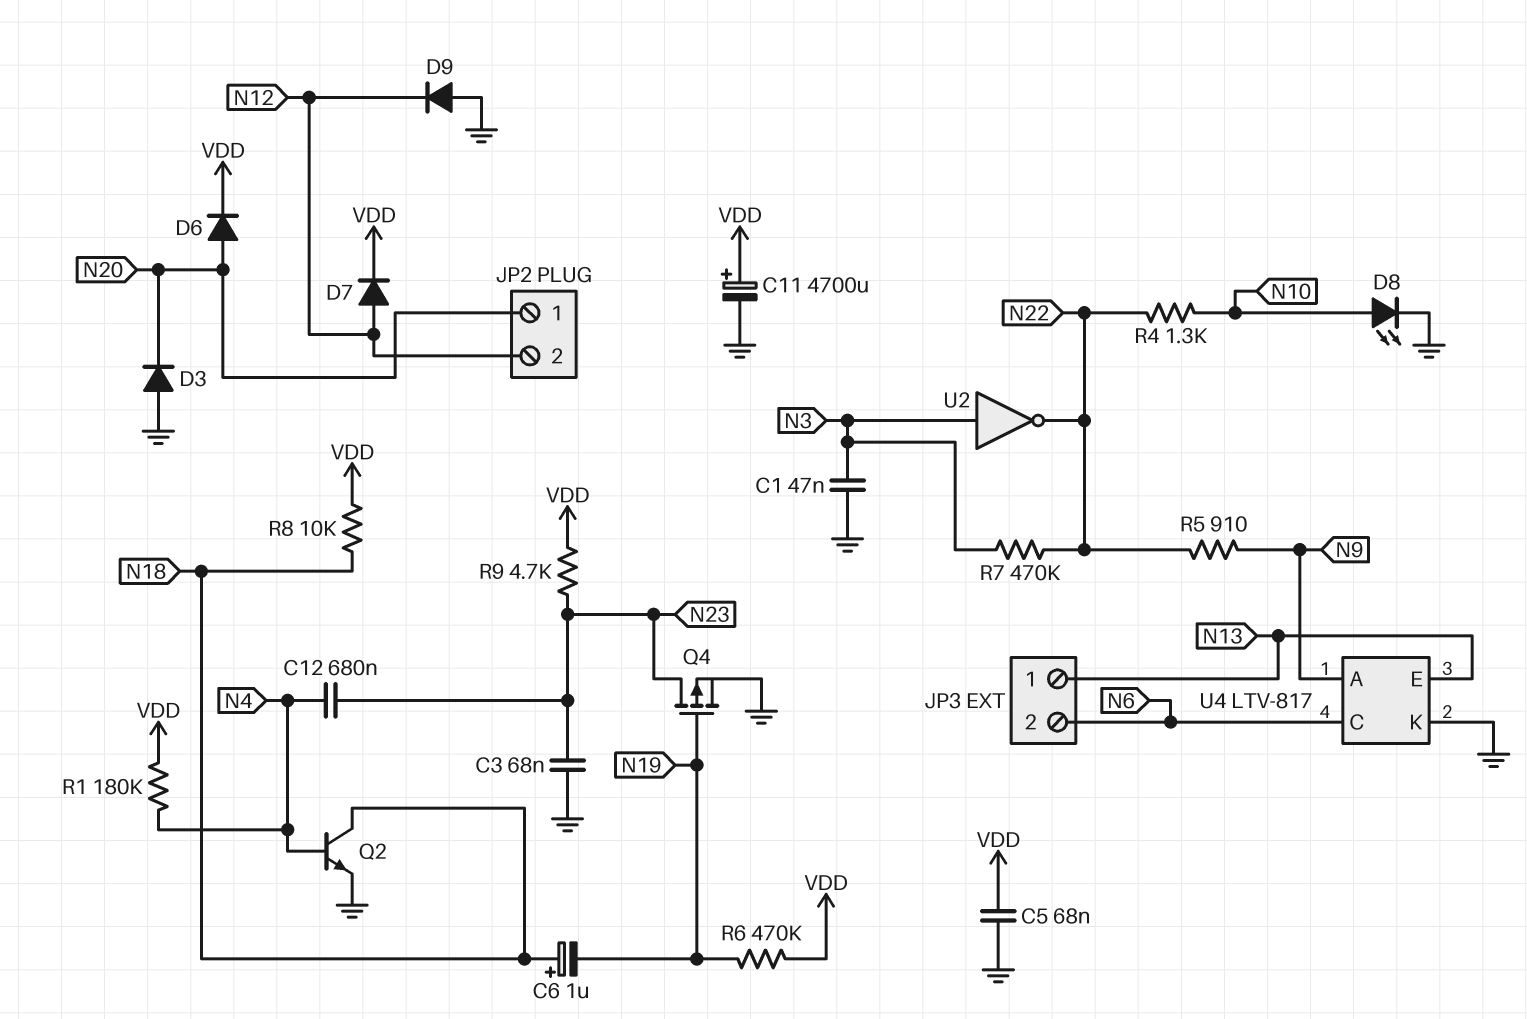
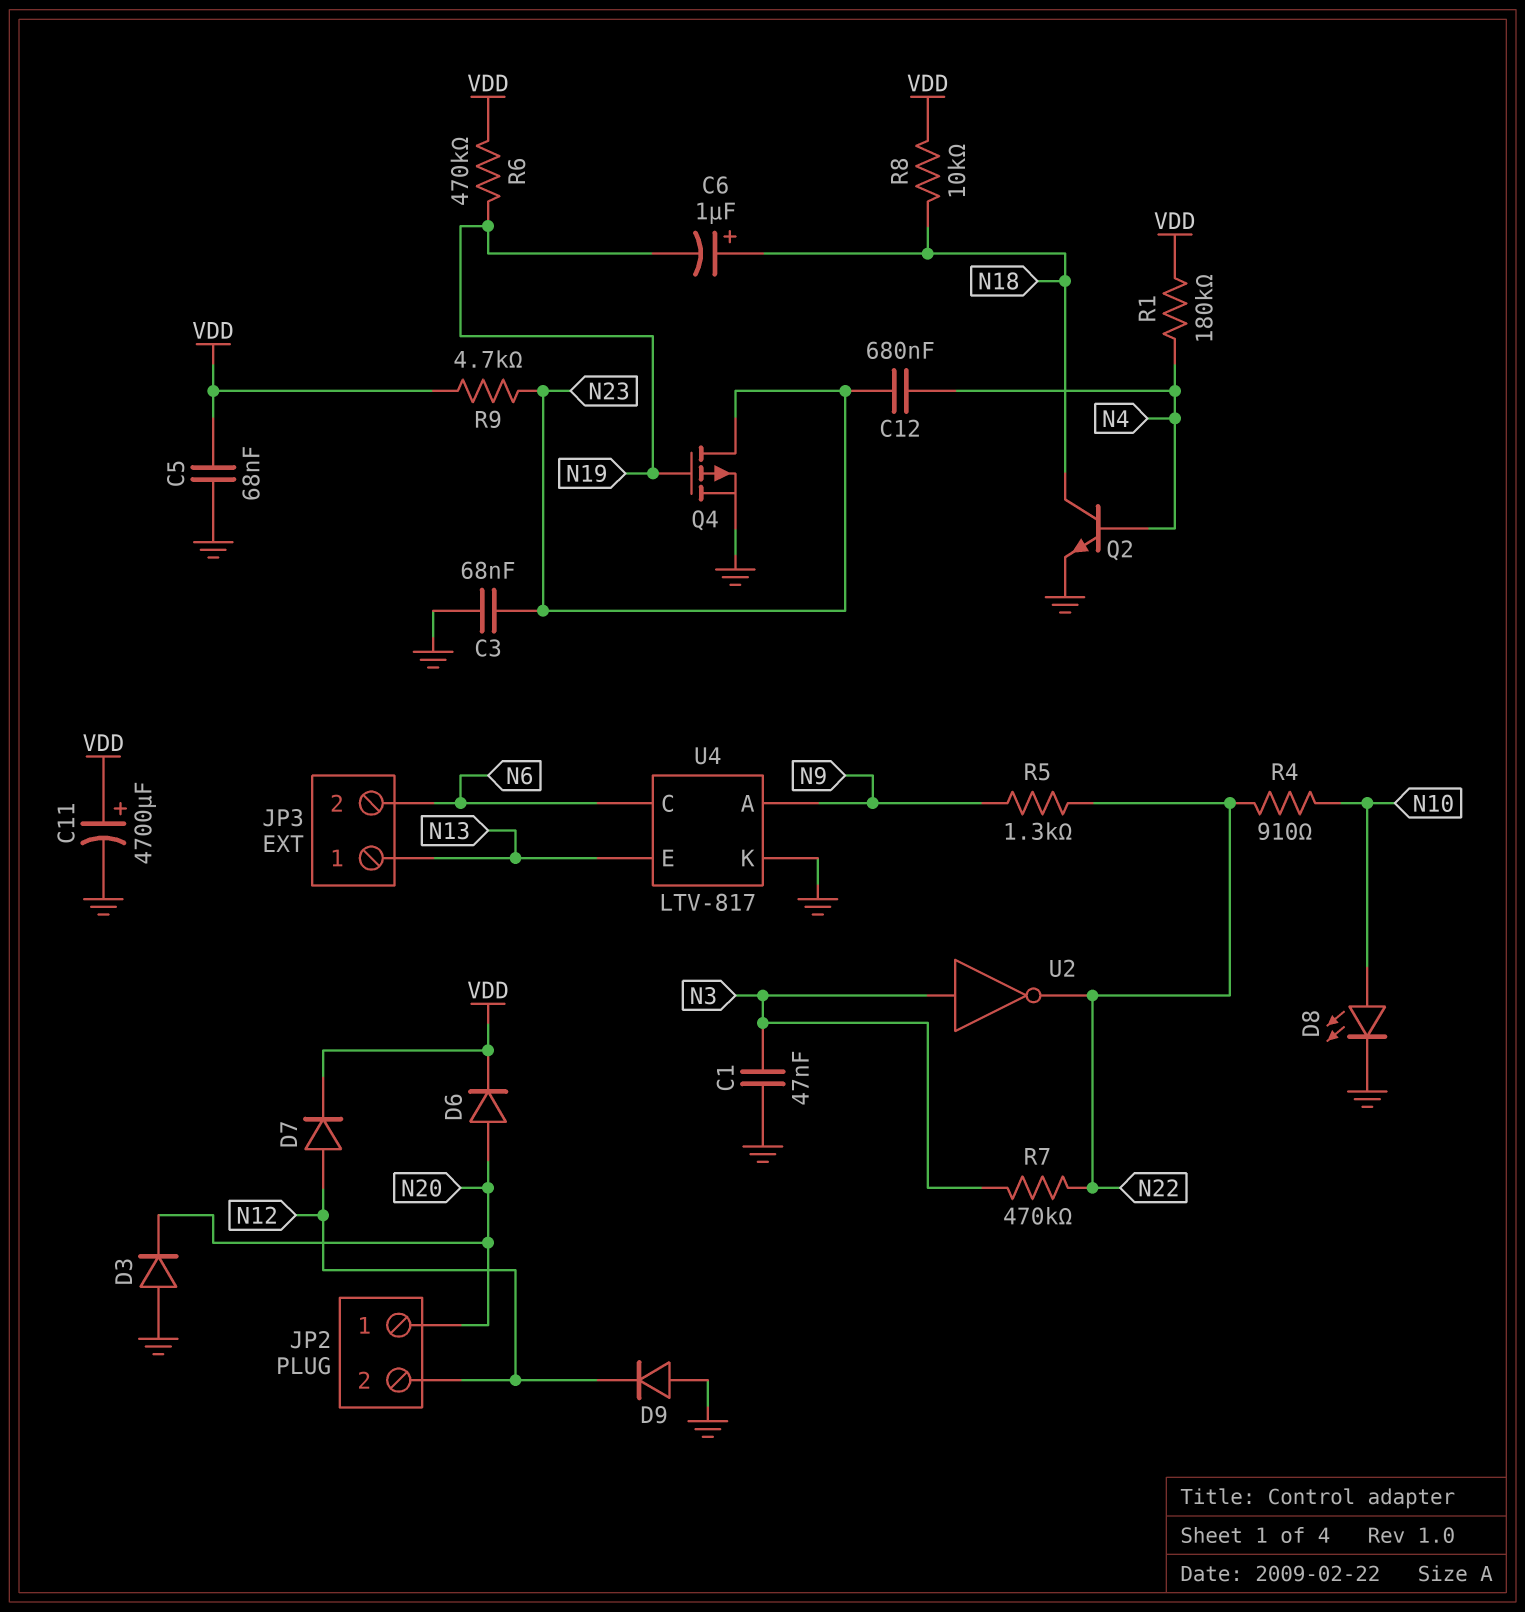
R4: 1.3k (N10, N22) -> 910 (N10, N22)
R5: 910 (N9, N22) -> 1.3k (N9, N22)

